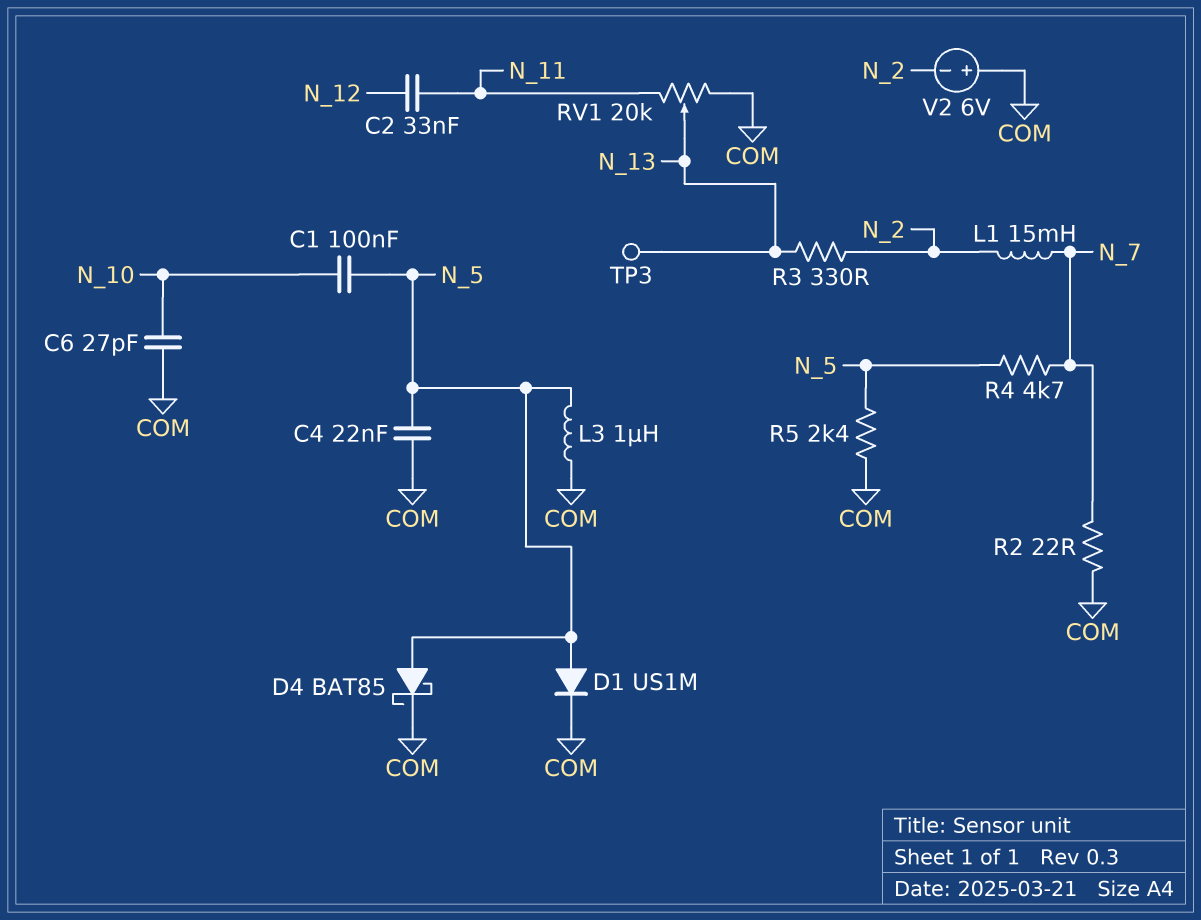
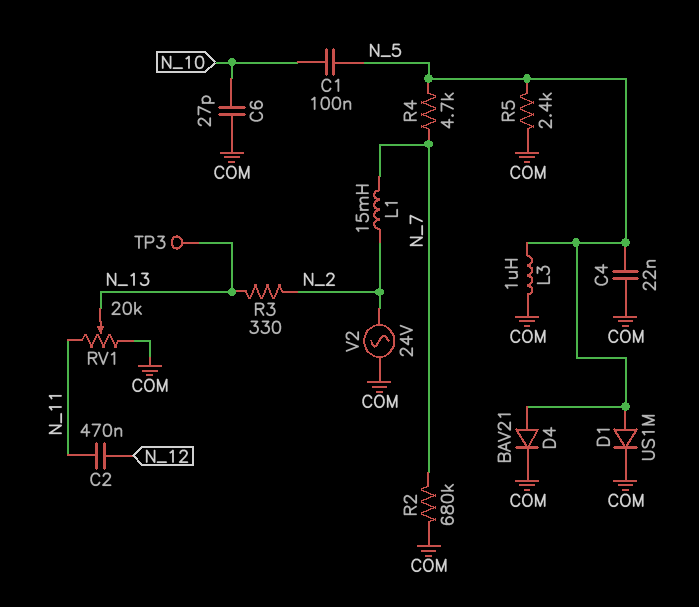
C2: 33nF (N_11, N_12) -> 470nF (N_11, N_12)
D4: schottky BAT85 (A N_5, K COM) -> diode BAV21 (A N_5, K COM)
R2: 22 (COM, N_7) -> 680k (COM, N_7)
V2: 6V (plus COM, minus N_2) -> AC 24V (COM, N_2)

